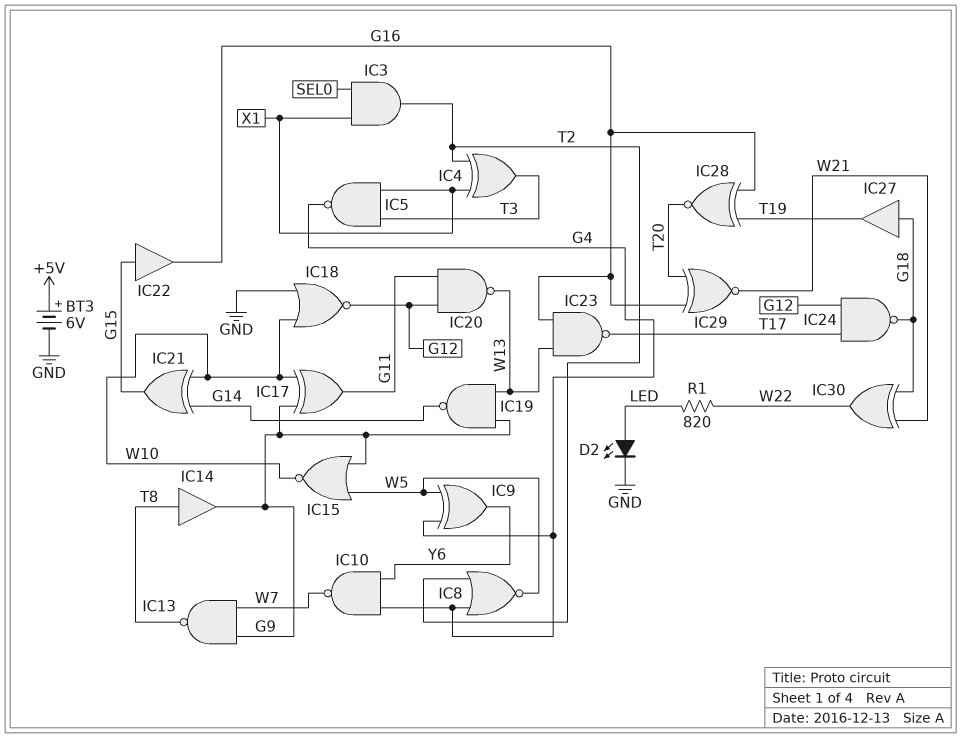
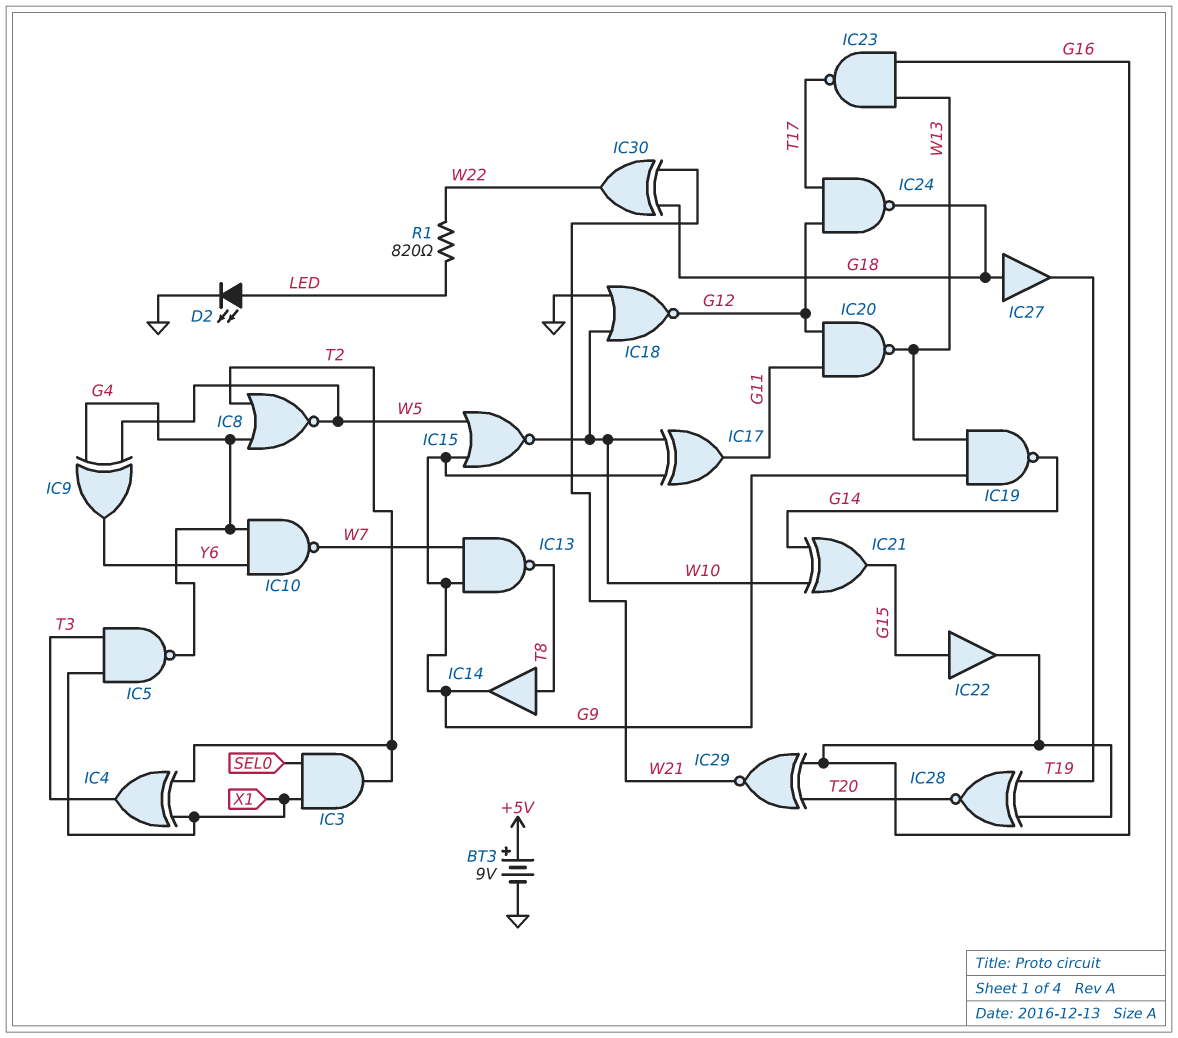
BT3: 6V (plus +5V, minus GND) -> 9V (plus +5V, minus GND)

